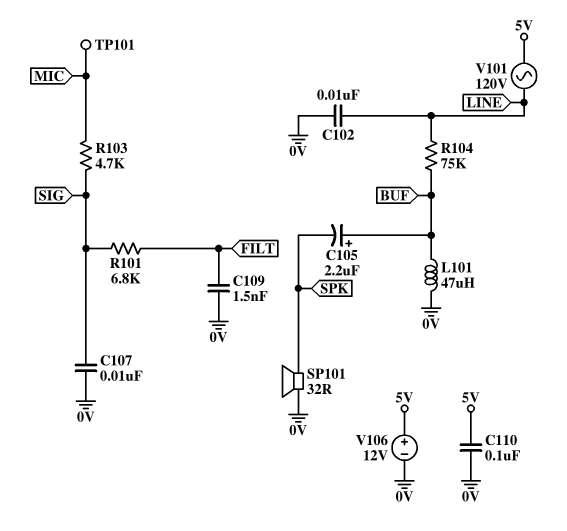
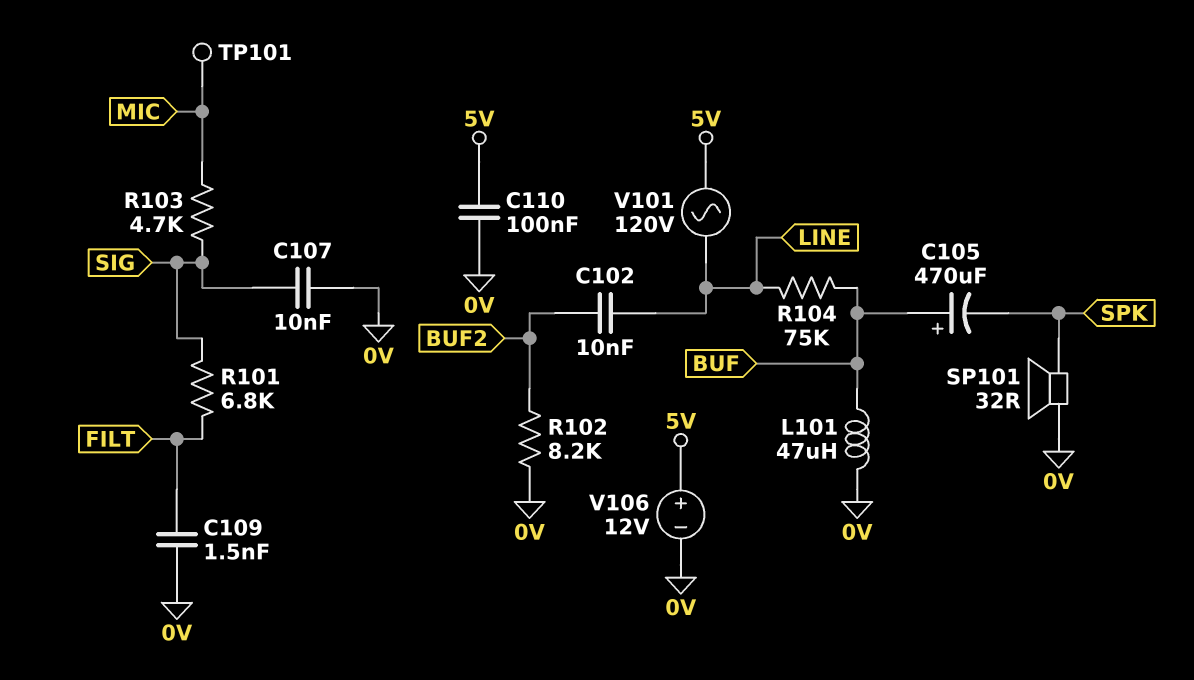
C102: 10nF (0V, LINE) -> 10nF (BUF2, LINE)
C105: 2.2uF (plus BUF, minus SPK) -> 470uF (plus BUF, minus SPK)
R102: none -> 8.2k (0V, BUF2)

